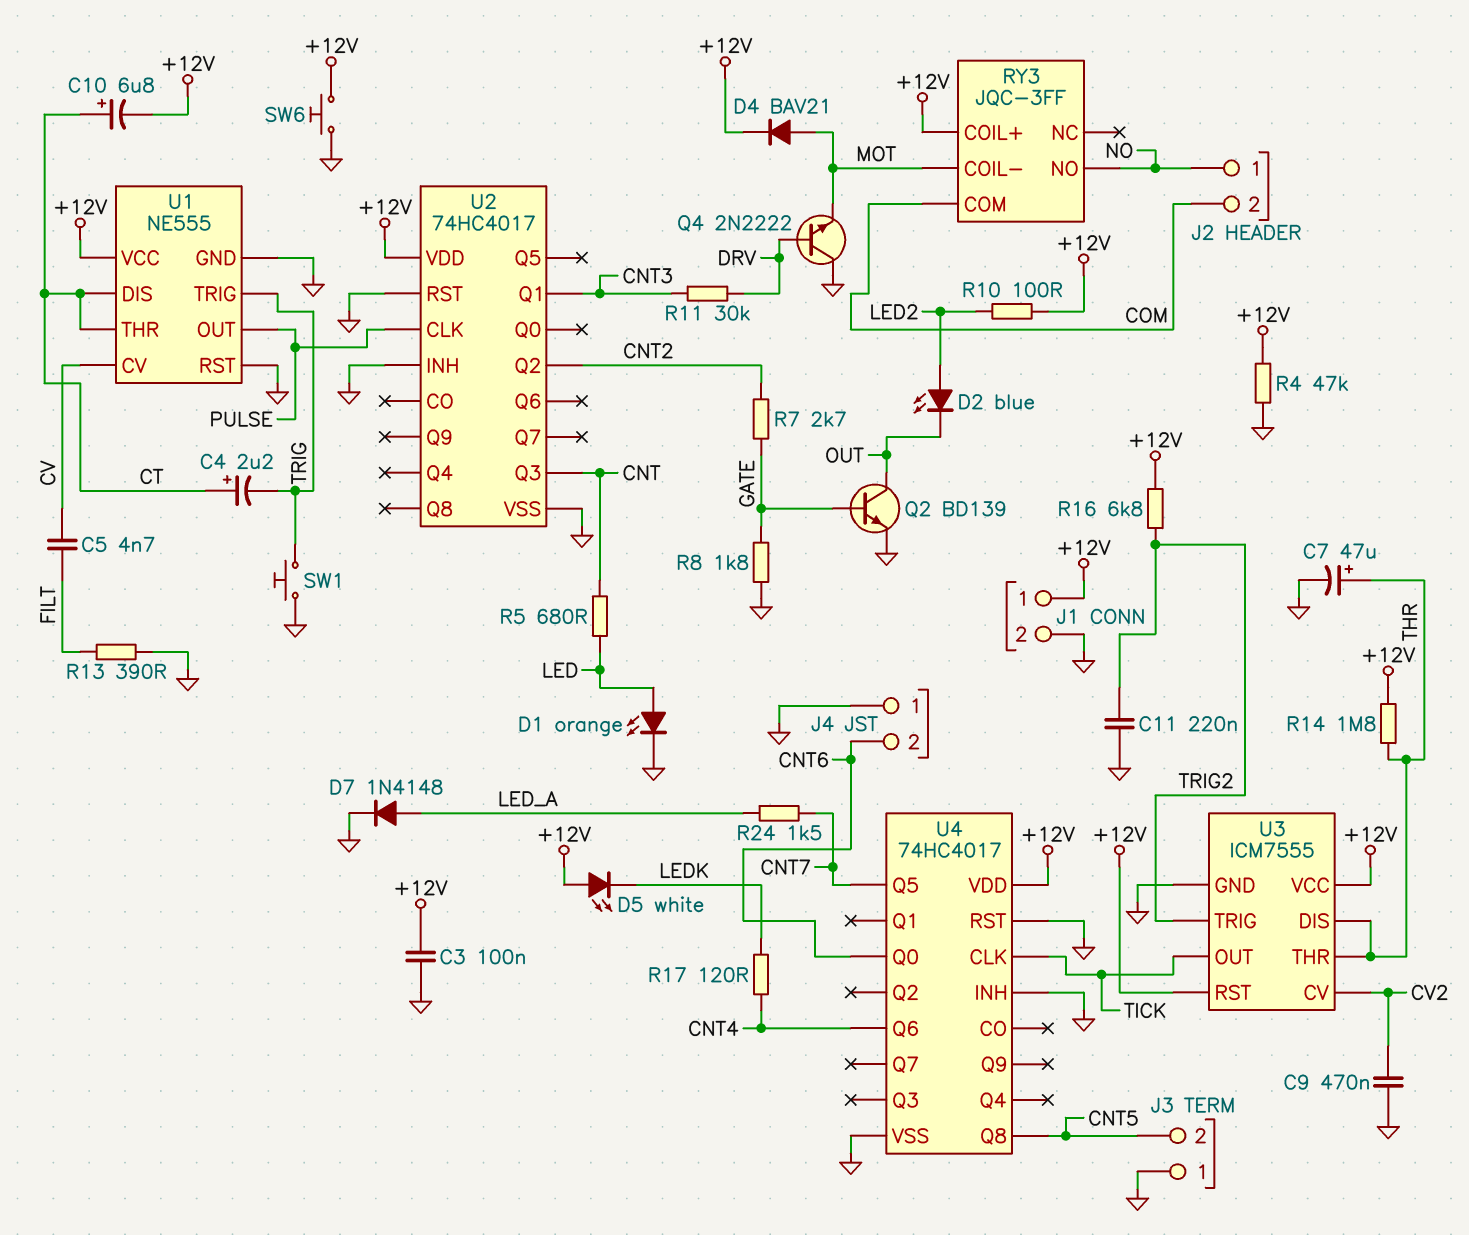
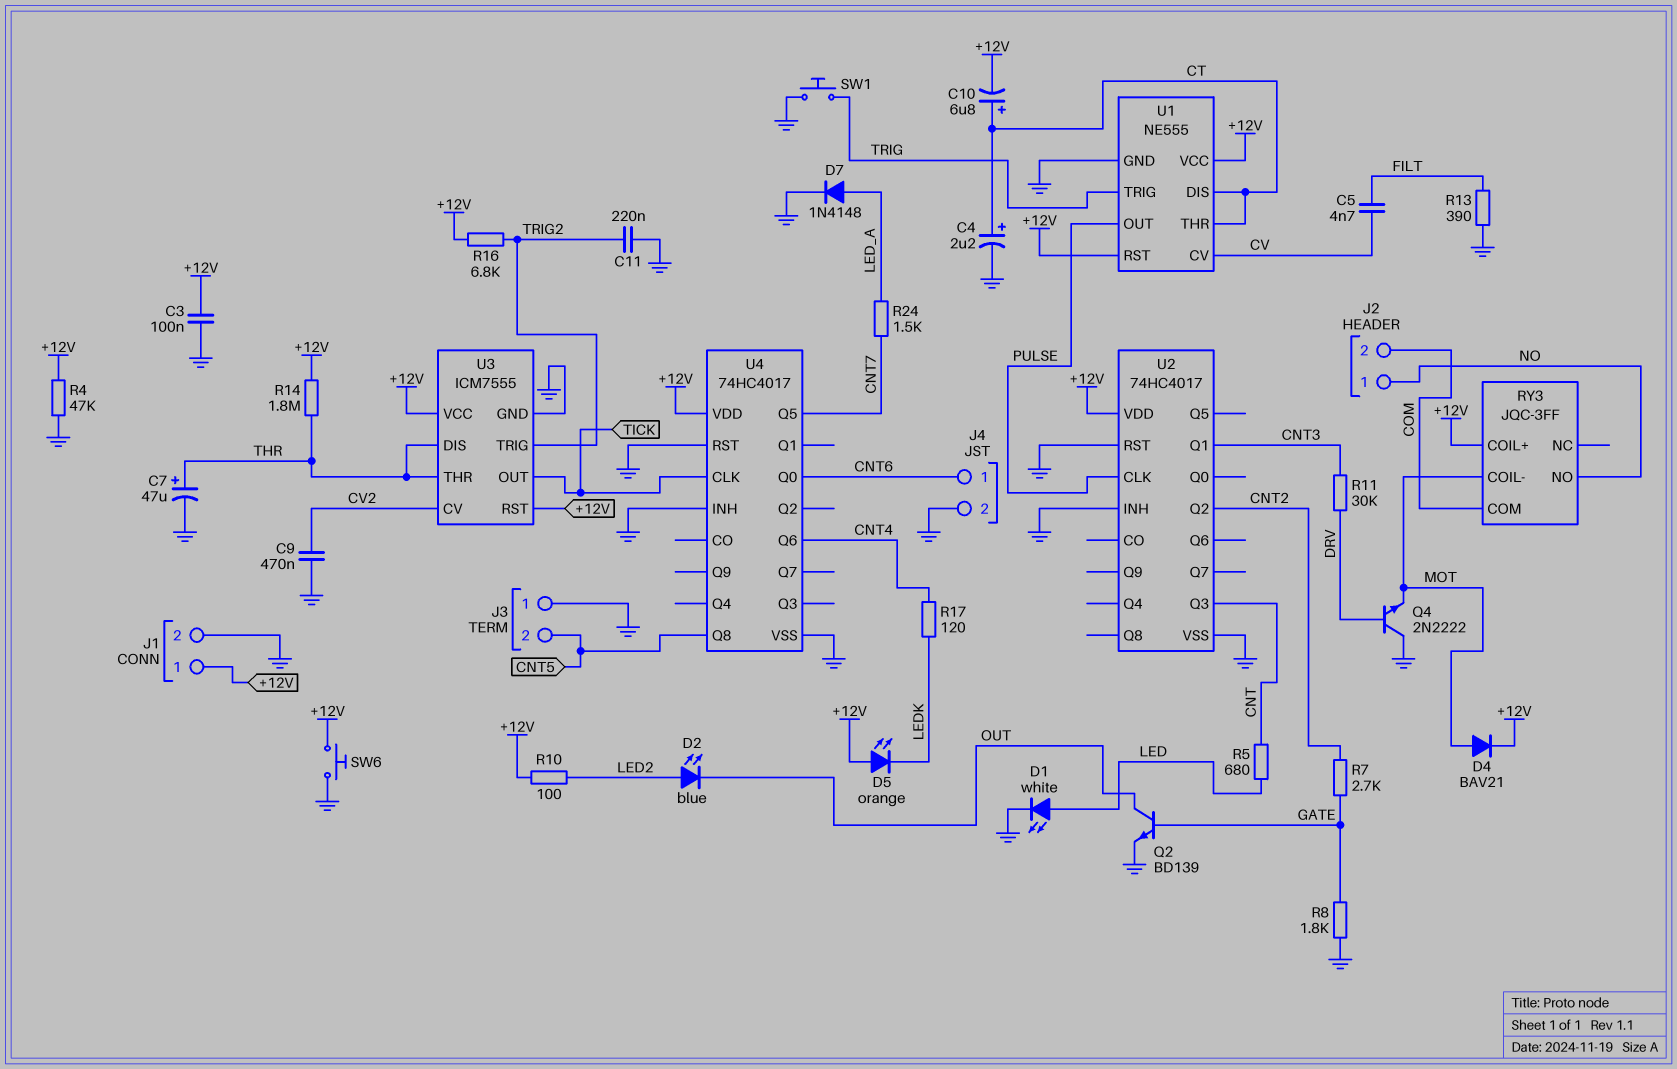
C4: 2.2uF (plus CT, minus TRIG) -> 2.2uF (plus CT, minus GND)
D1: LED orange (A LED, K GND) -> LED white (A LED, K GND)
D5: LED white (A +12V, K LEDK) -> LED orange (A +12V, K LEDK)
J4 pin 1: GND -> CNT6
J4 pin 2: CNT6 -> GND
U1 pin RST: GND -> +12V

